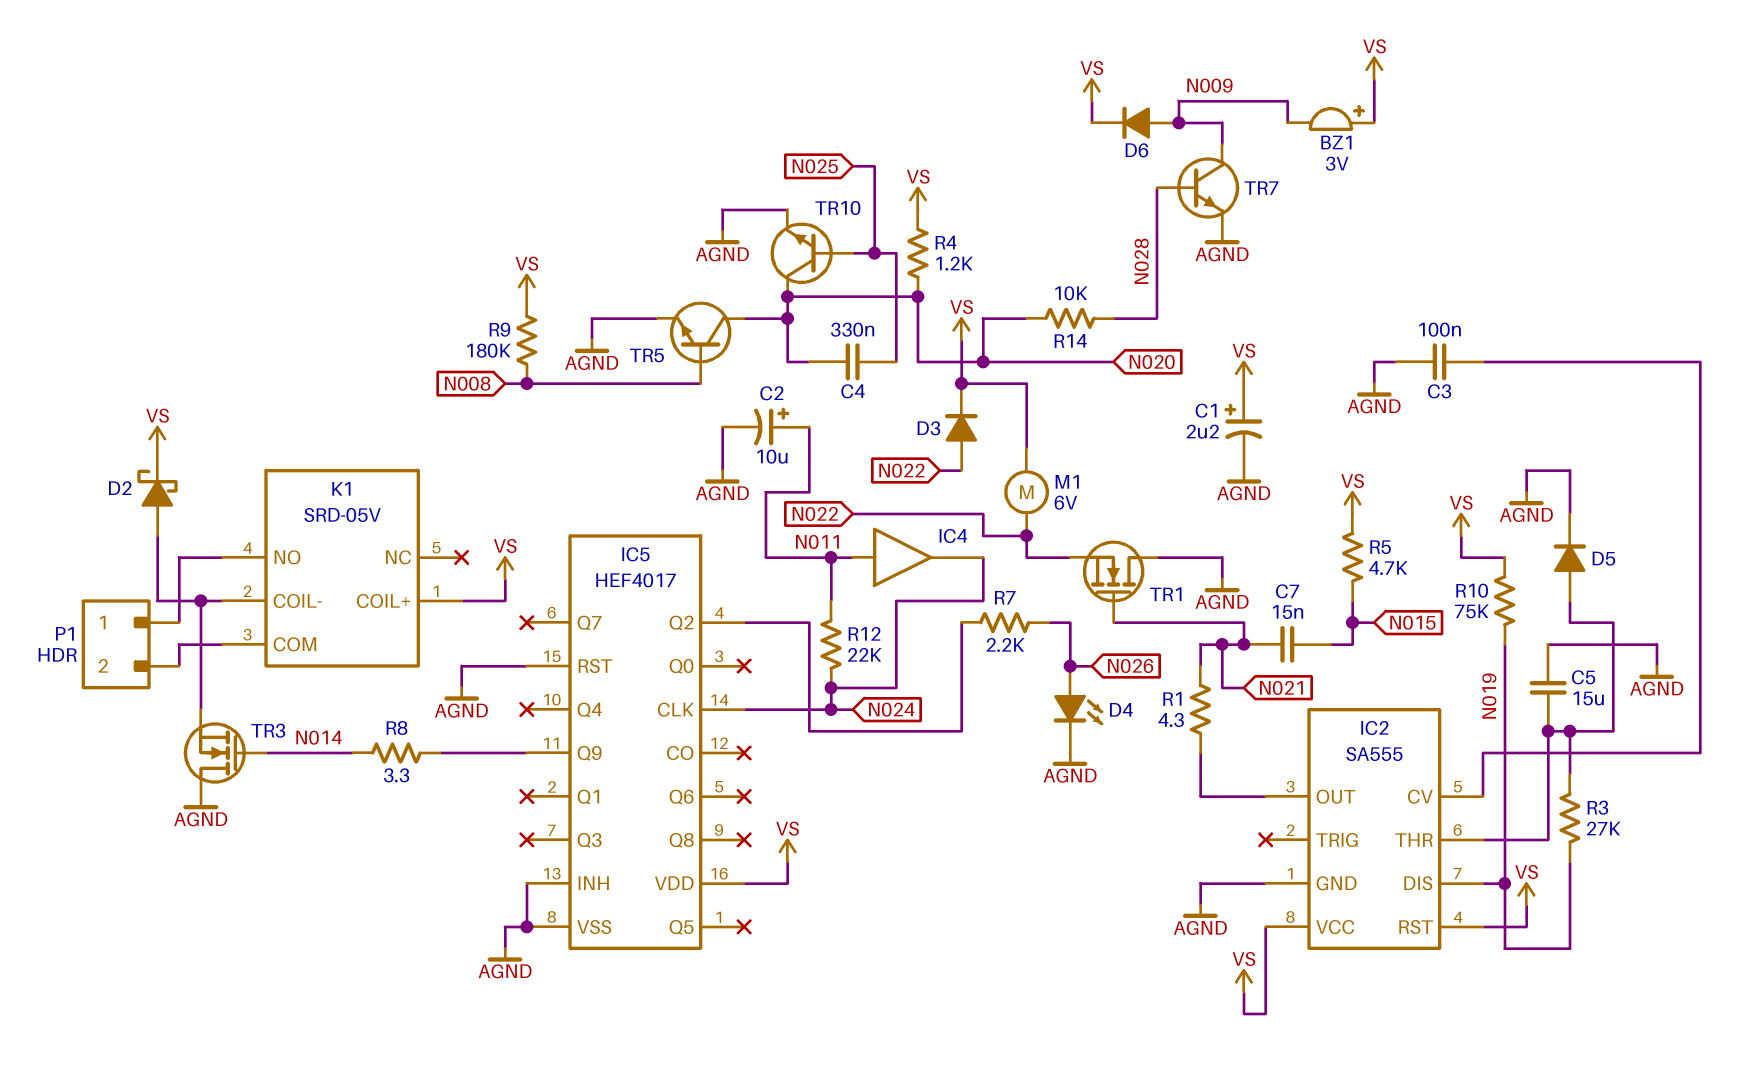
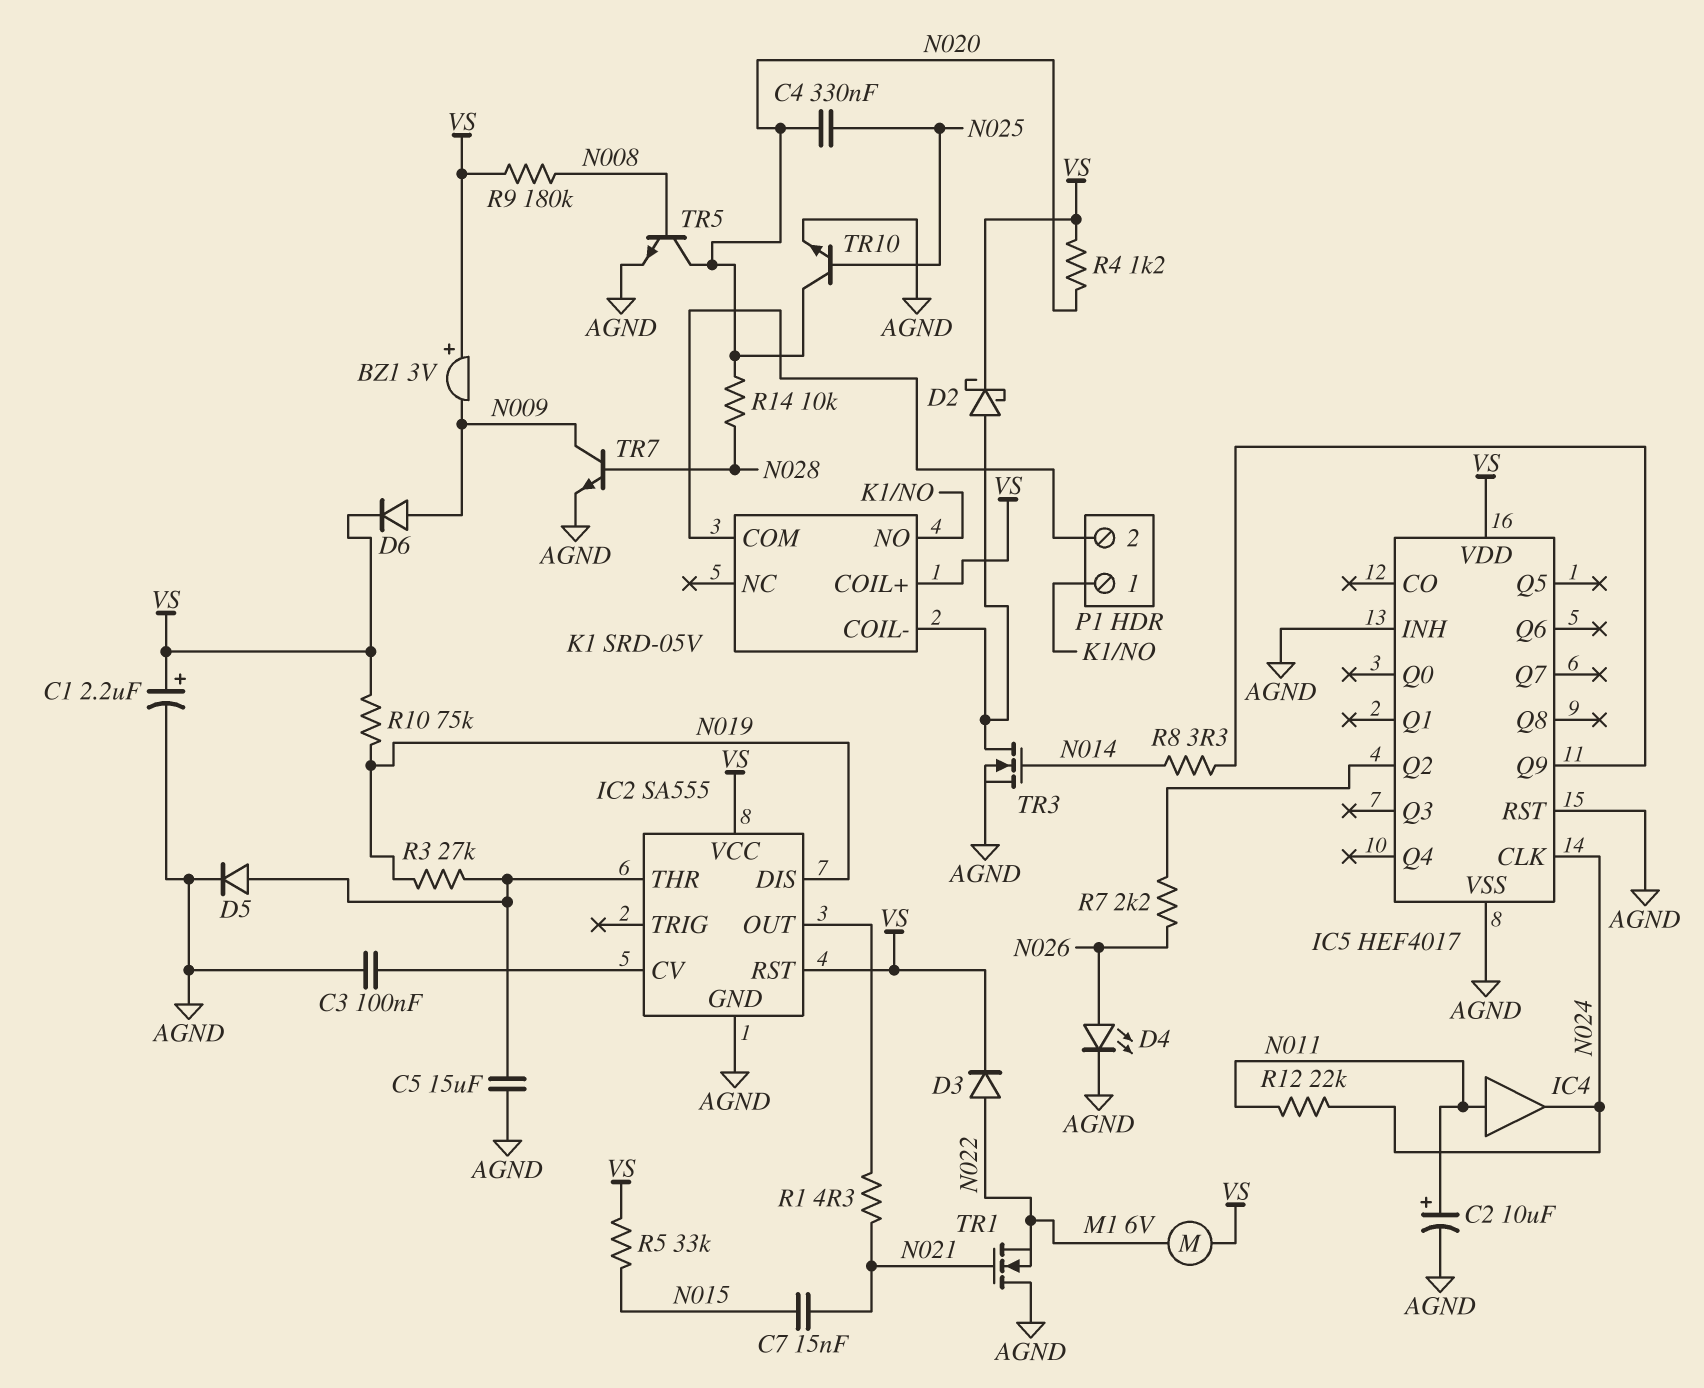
R5: 4.7k (N015, VS) -> 33k (N015, VS)
TR3: NMOS (G N014, D AGND, S K1/COIL-) -> NMOS (G N014, D K1/COIL-, S AGND)

